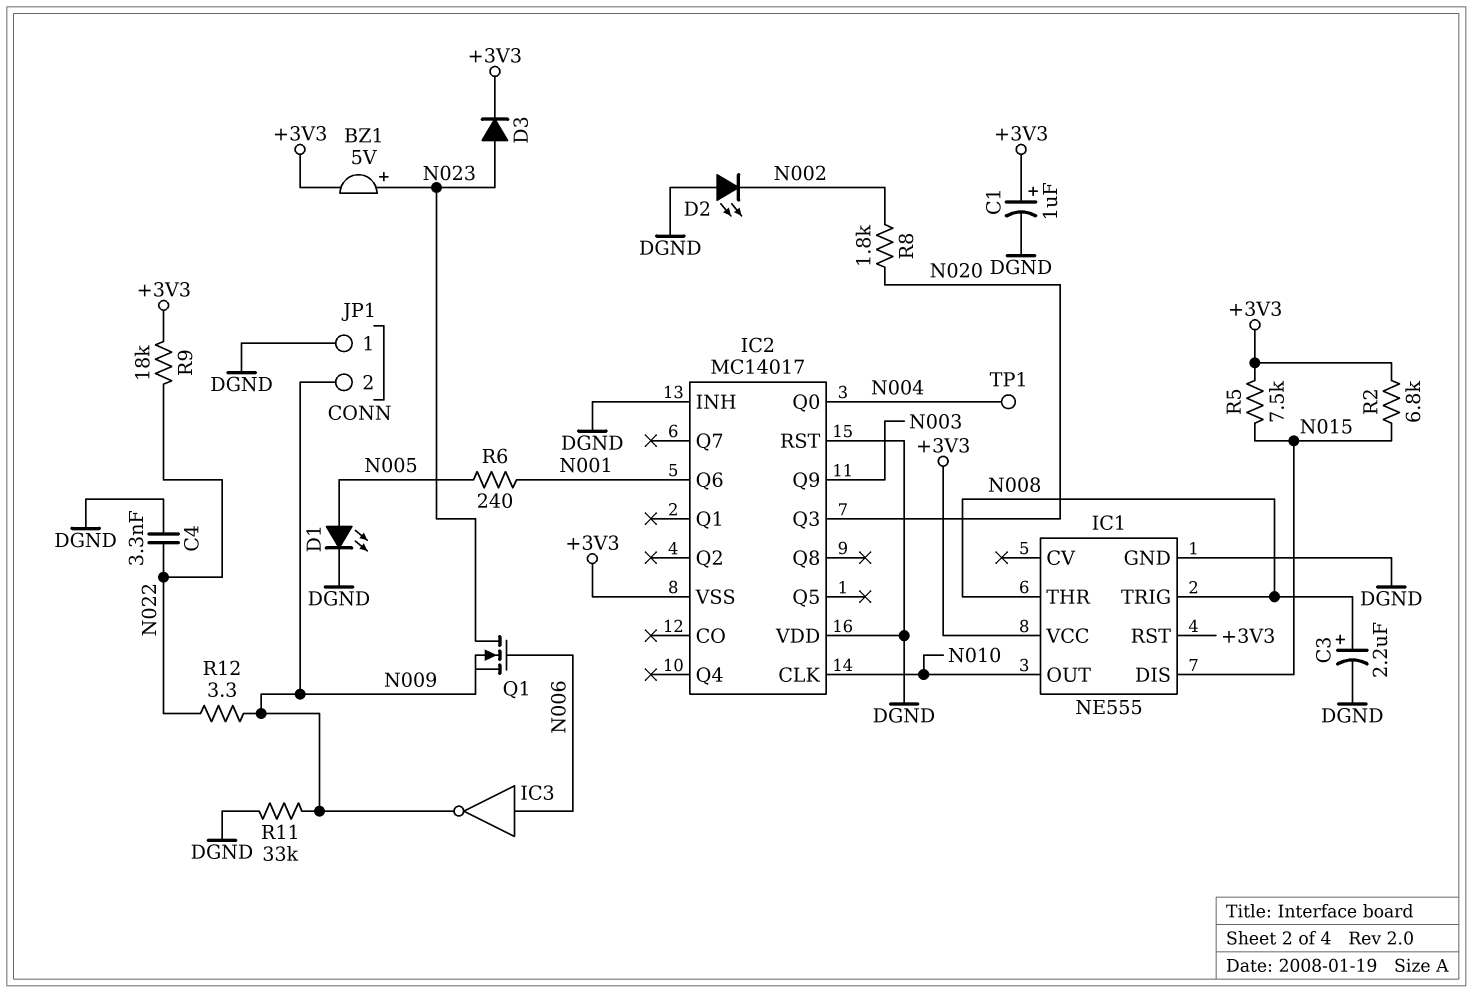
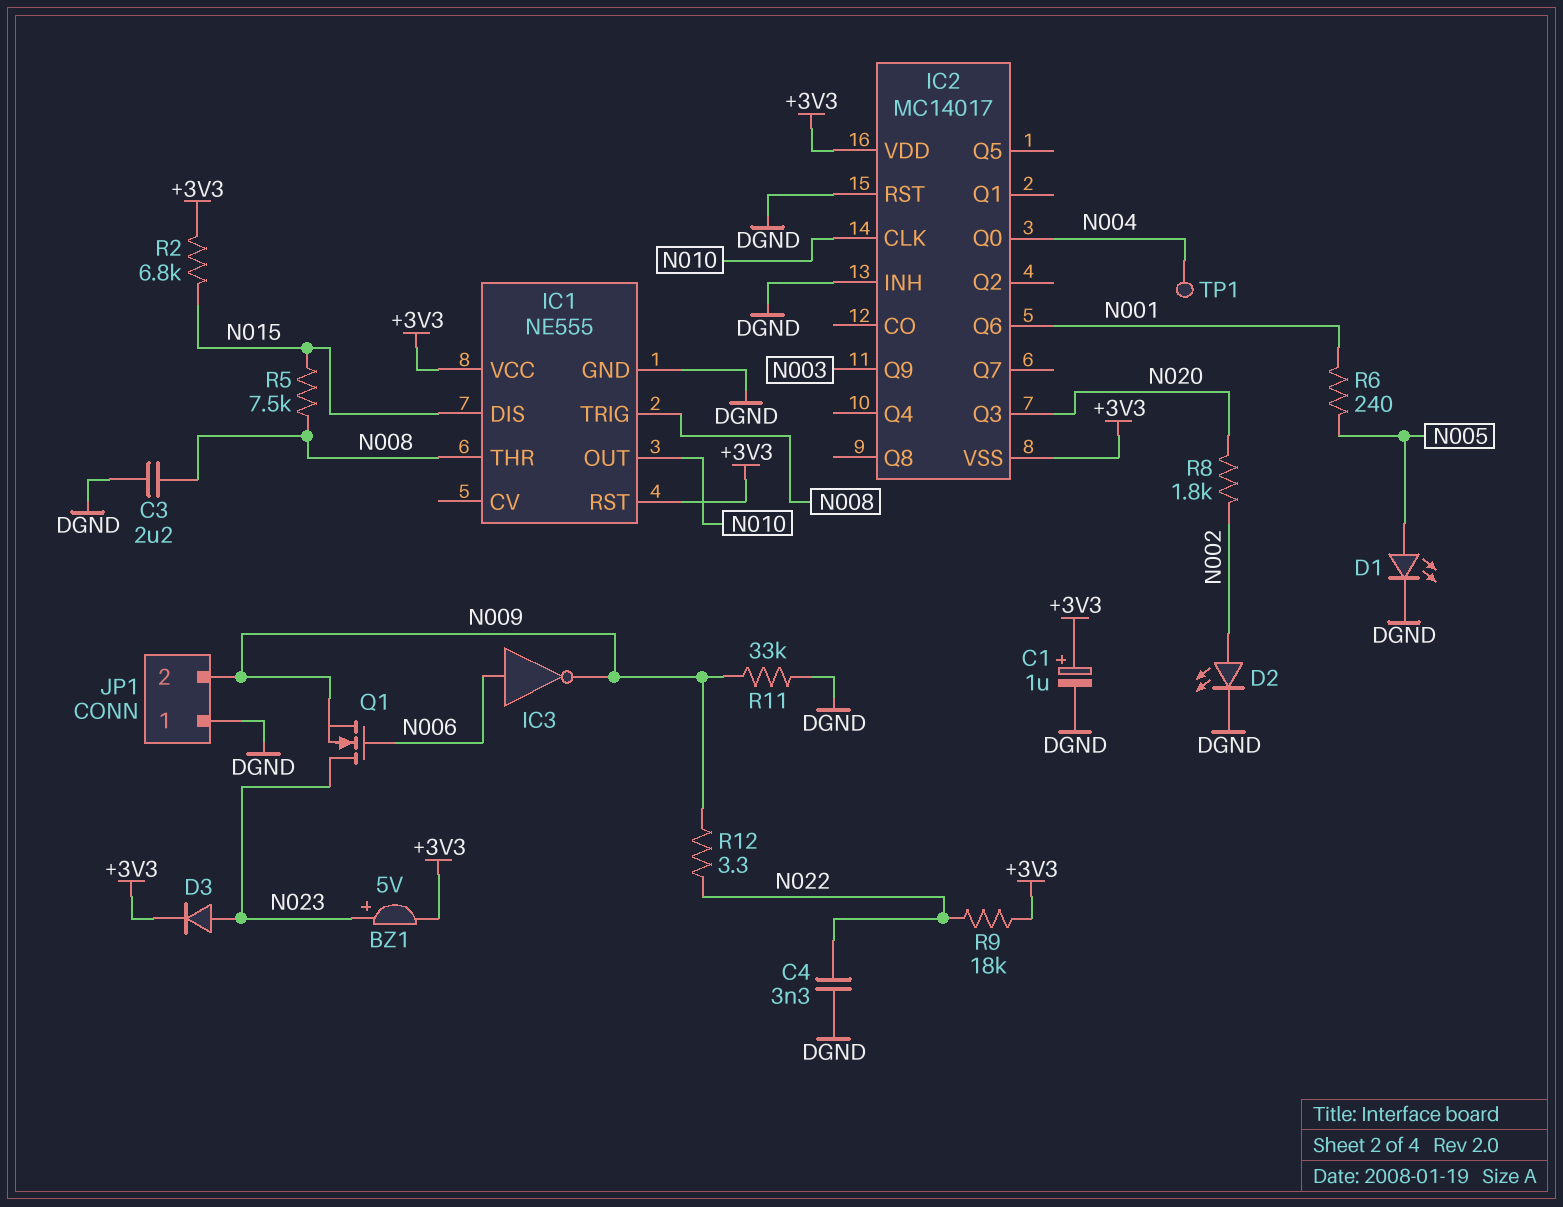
C3: 2.2uF (plus N008, minus DGND) -> 2.2uF (DGND, N008)
D2: LED (A DGND, K N002) -> LED (A N002, K DGND)
IC2 pin VDD: DGND -> +3V3
R5: 7.5k (+3V3, N015) -> 7.5k (N008, N015)

